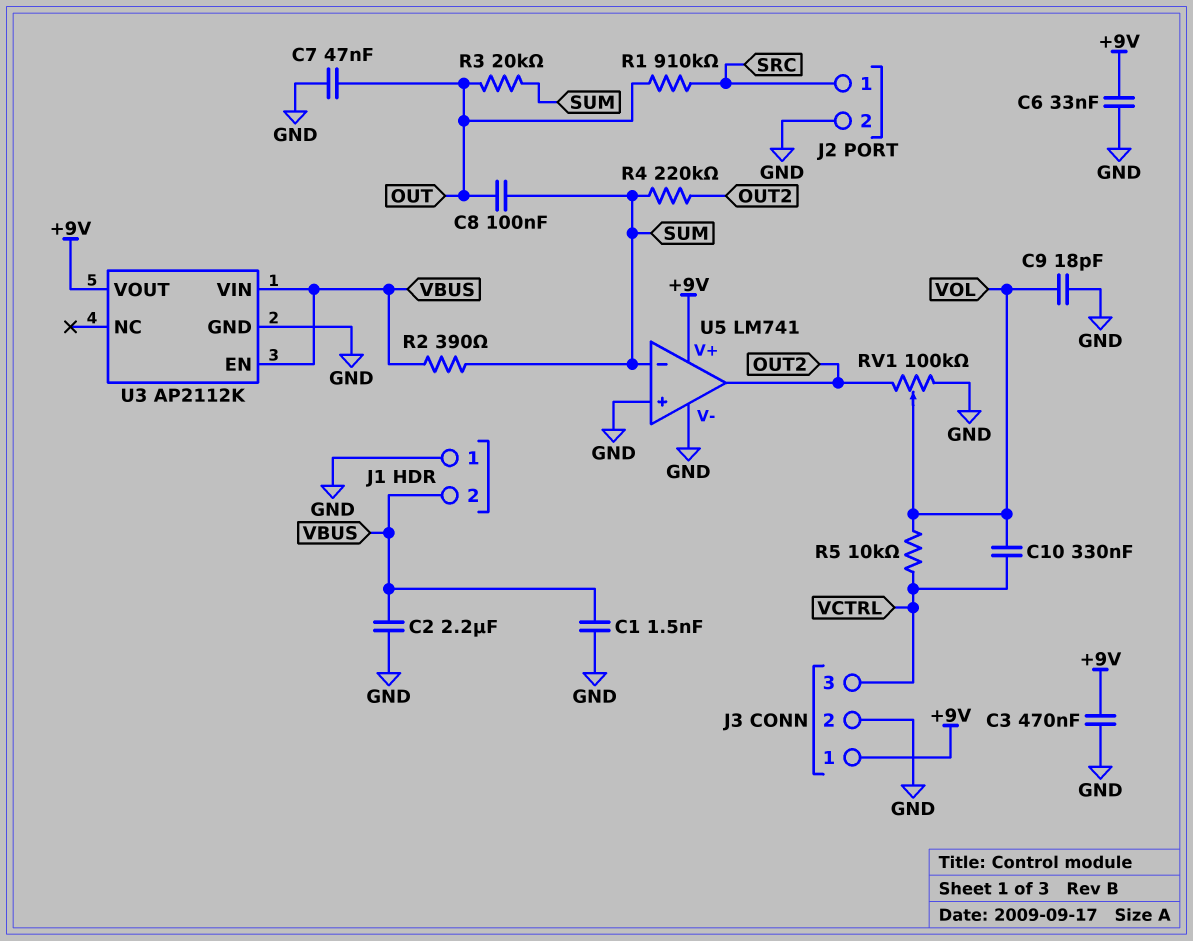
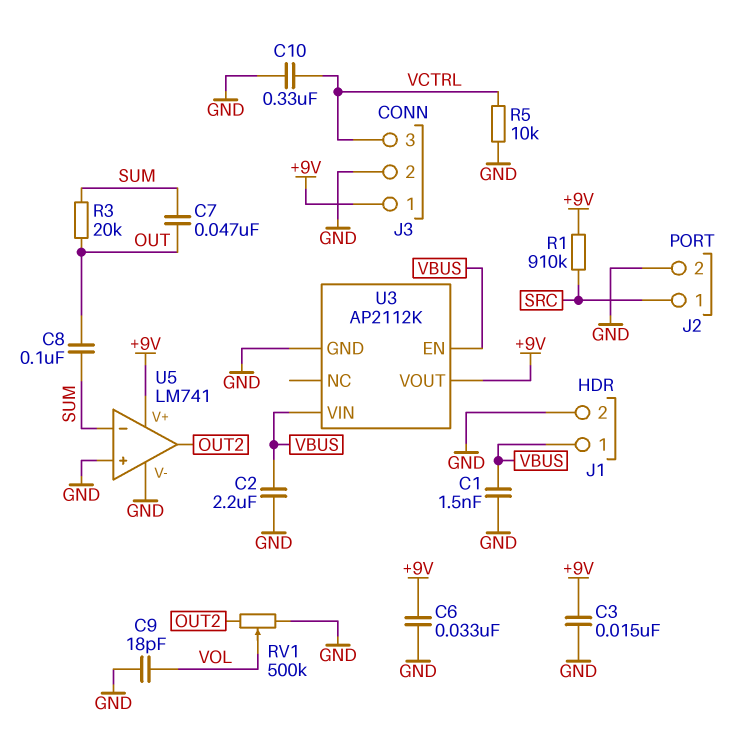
C3: 470nF (+9V, GND) -> 15nF (+9V, GND)
C7: 47nF (GND, OUT) -> 47nF (OUT, SUM)
C10: 330nF (VCTRL, VOL) -> 330nF (GND, VCTRL)
J1 pin 1: GND -> VBUS
J1 pin 2: VBUS -> GND
R1: 910k (OUT, SRC) -> 910k (+9V, SRC)
R2: 390 (SUM, VBUS) -> none
R4: 220k (OUT2, SUM) -> none
R5: 10k (VCTRL, VOL) -> 10k (GND, VCTRL)
RV1: 100k (GND, OUT2, wiper VOL) -> 500k (GND, OUT2, wiper VOL)

